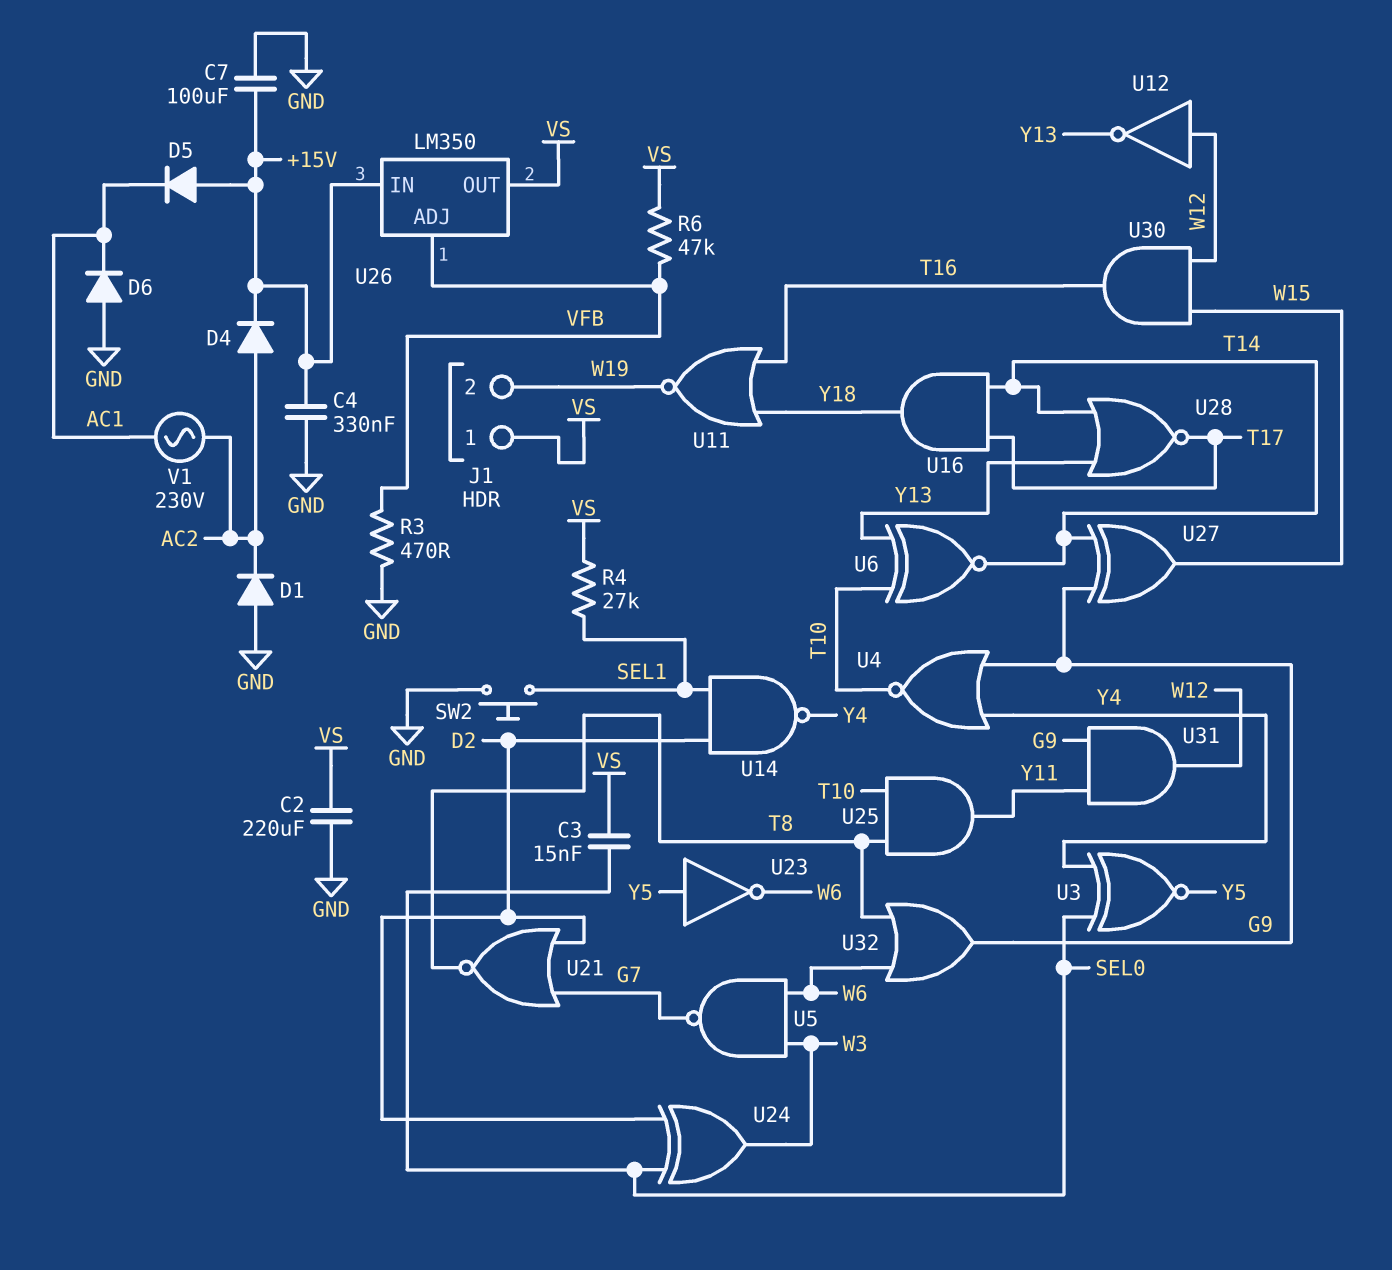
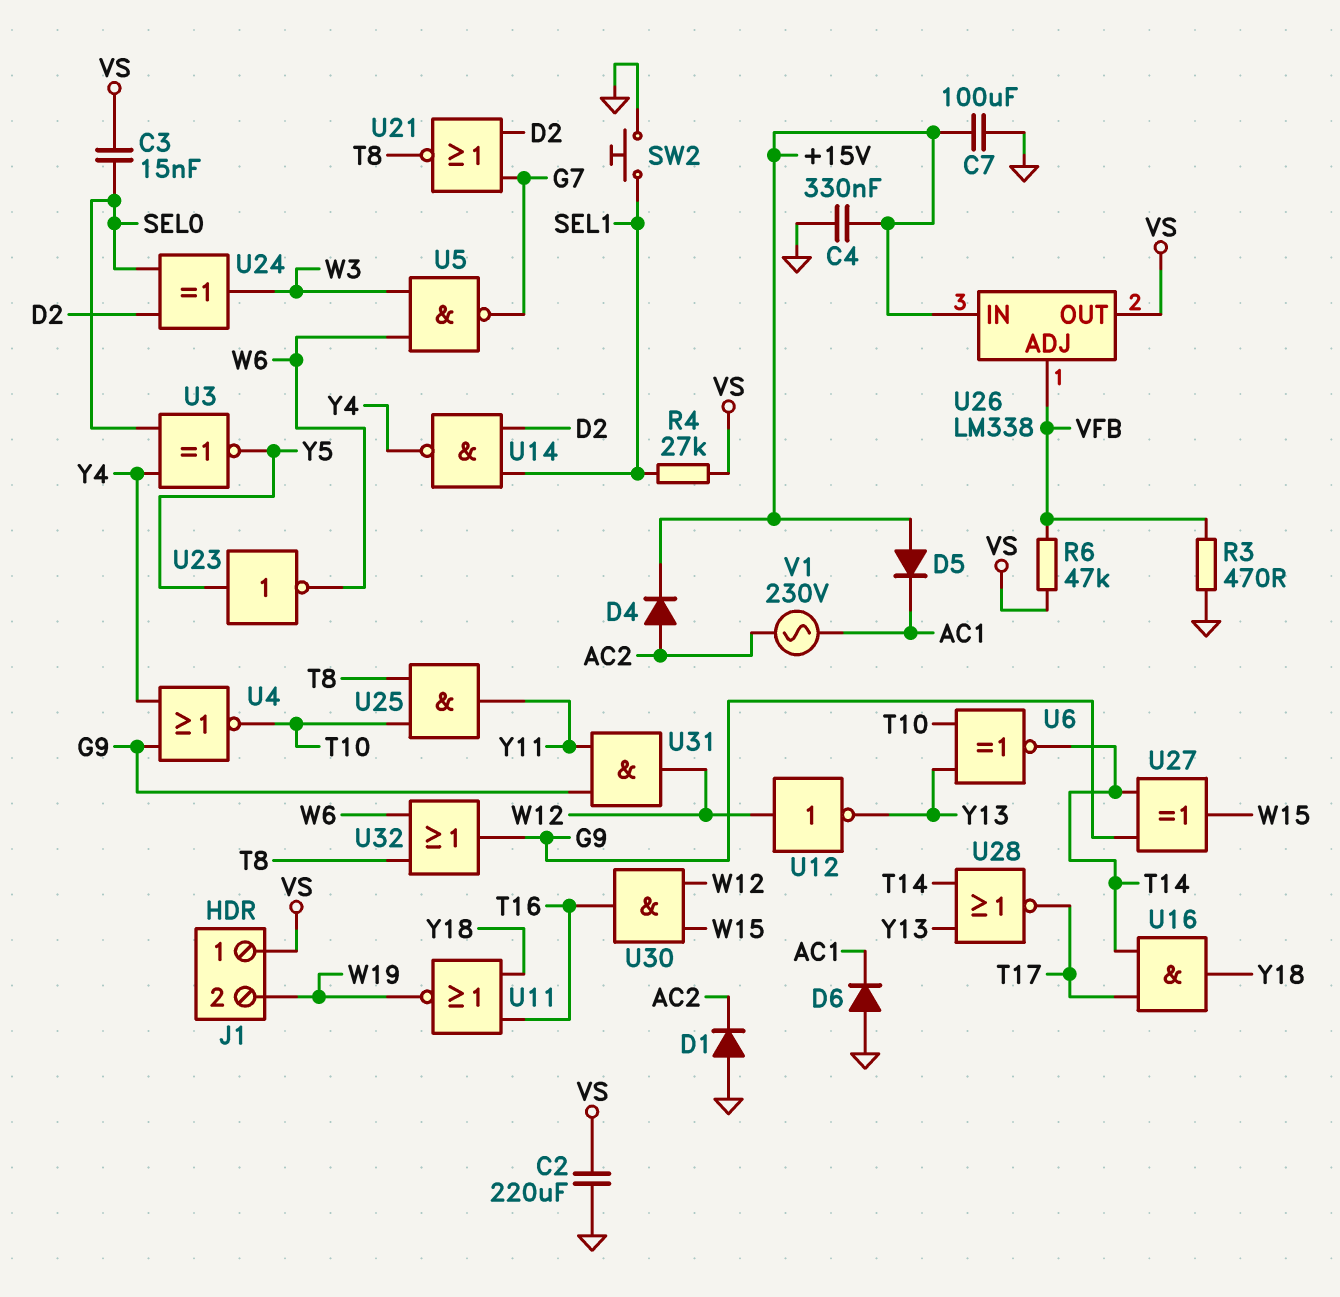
U26: LM350 -> LM338

